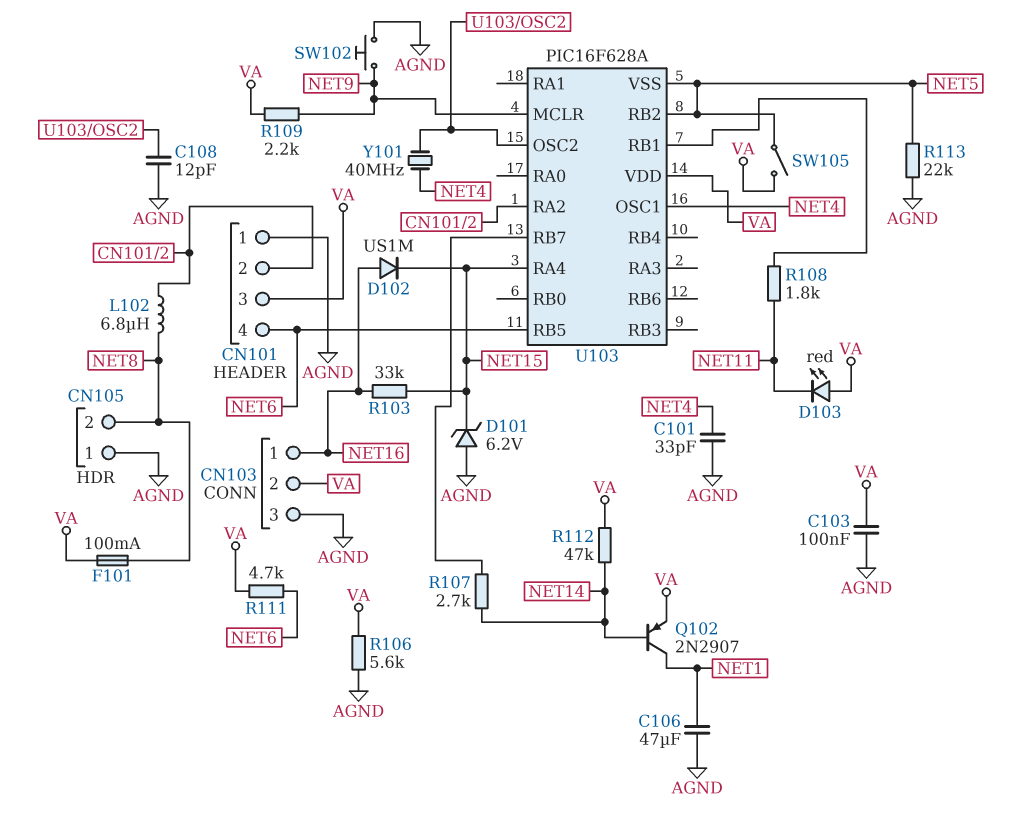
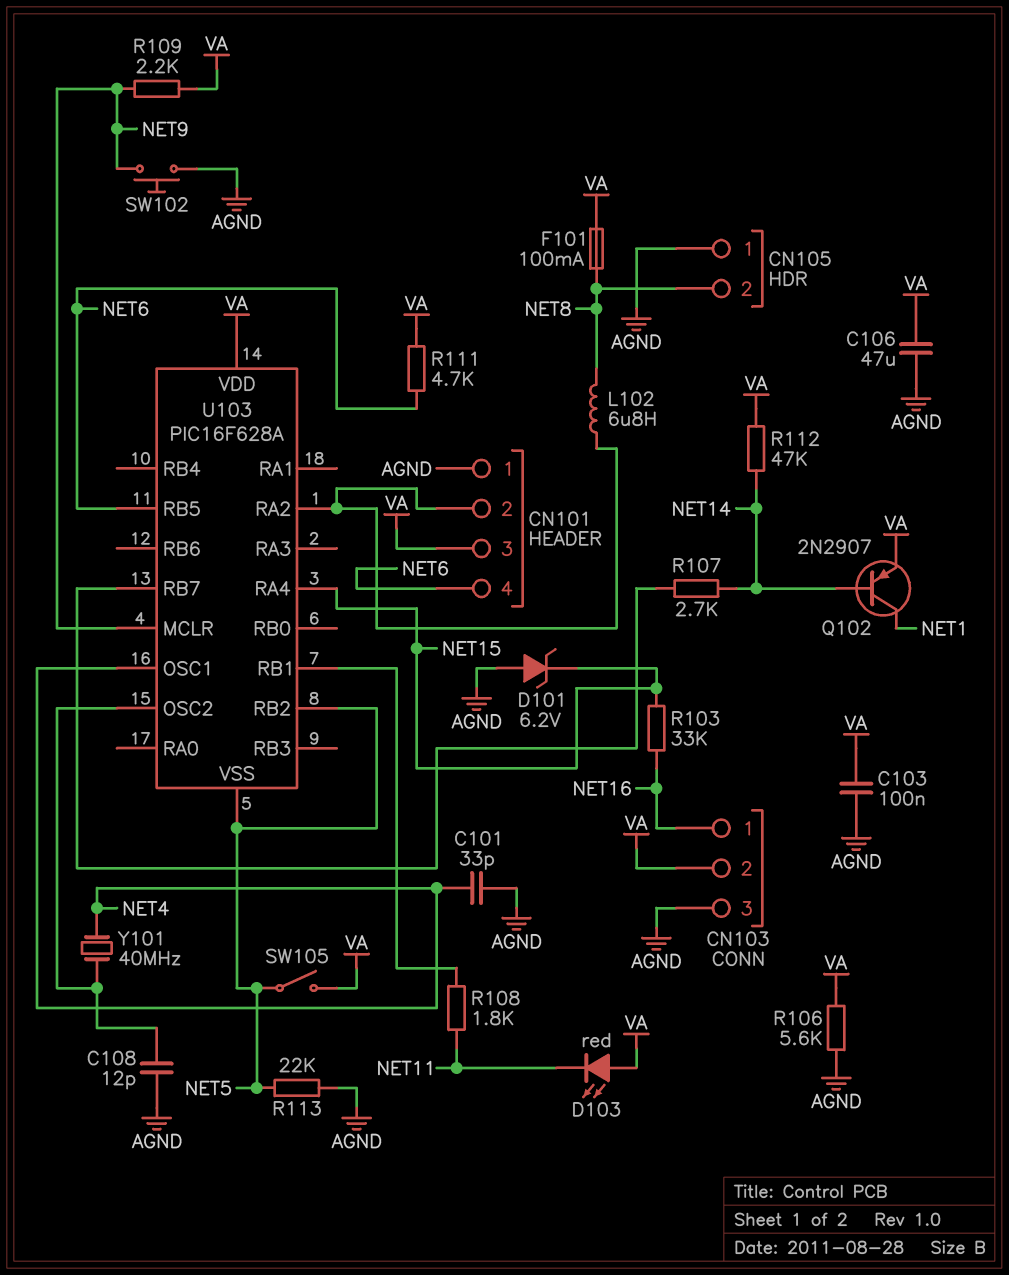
C106: 47uF (AGND, NET1) -> 47uF (AGND, VA)
D102: diode US1M (A NET16, K NET15) -> none

